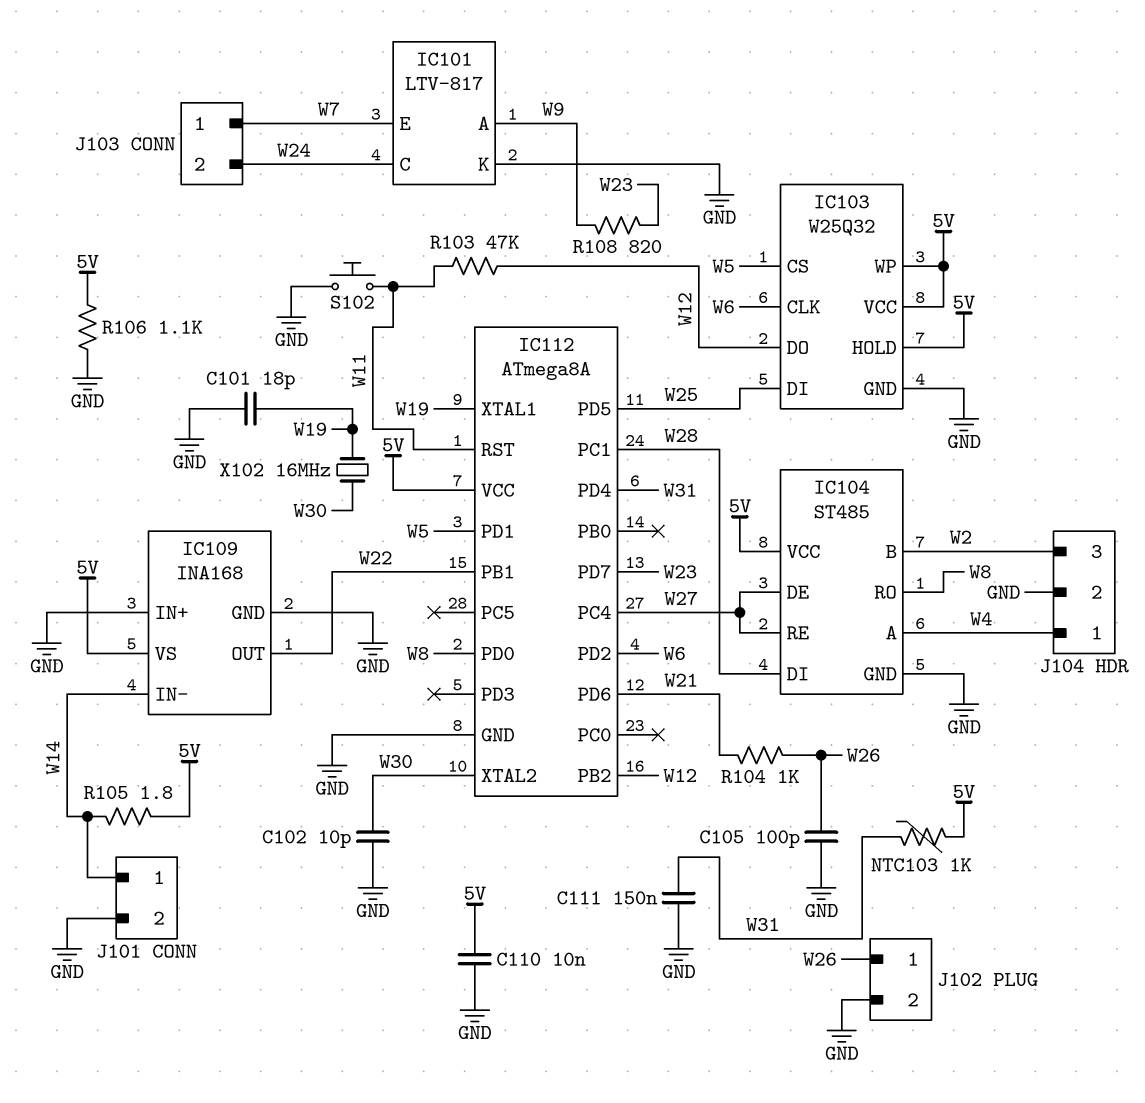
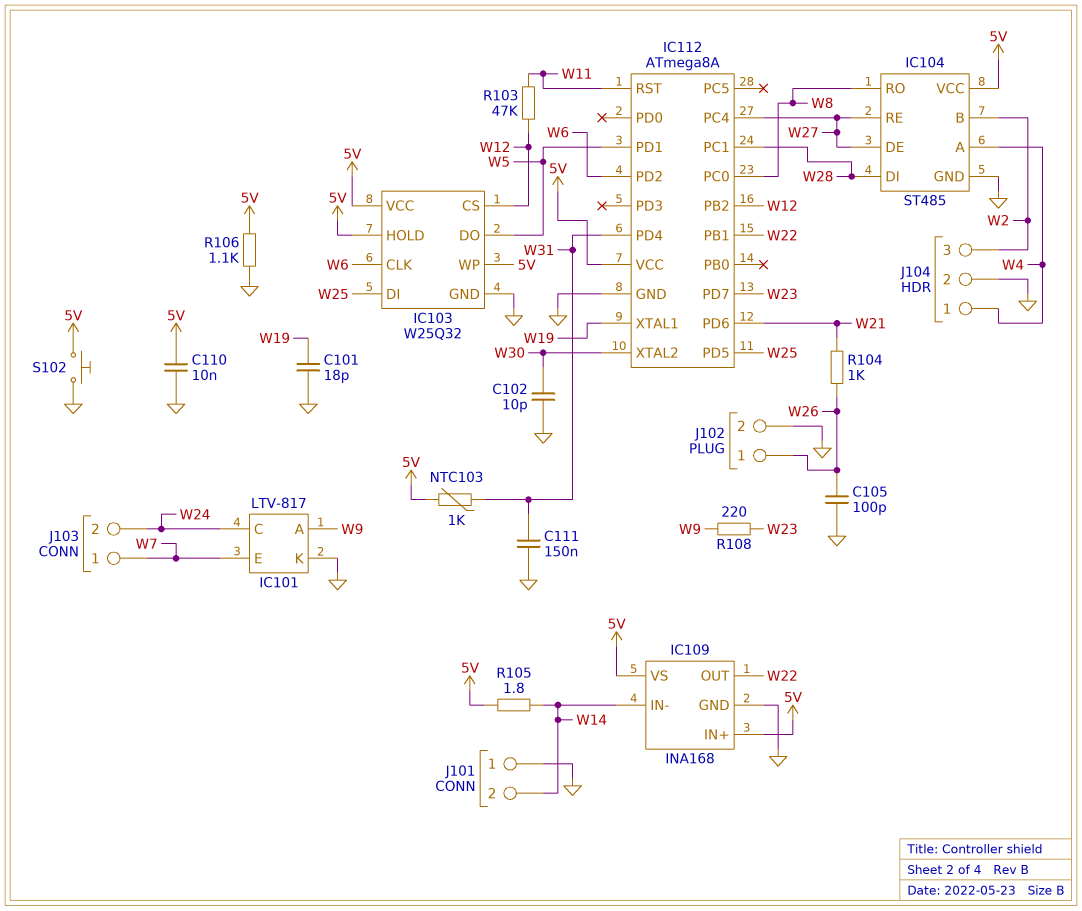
IC103 pin CS: W5 -> W12
IC103 pin DO: W12 -> W5
IC109 pin IN+: GND -> 5V
IC112 pin PC0: none -> W8
IC112 pin PD0: W8 -> none
J101 pin 1: W14 -> GND
J101 pin 2: GND -> W14
R108: 820 (W9, W23) -> 220 (W9, W23)
S102: button (GND, W11) -> button (5V, GND)
X102: 16MHz (W19, W30) -> none

